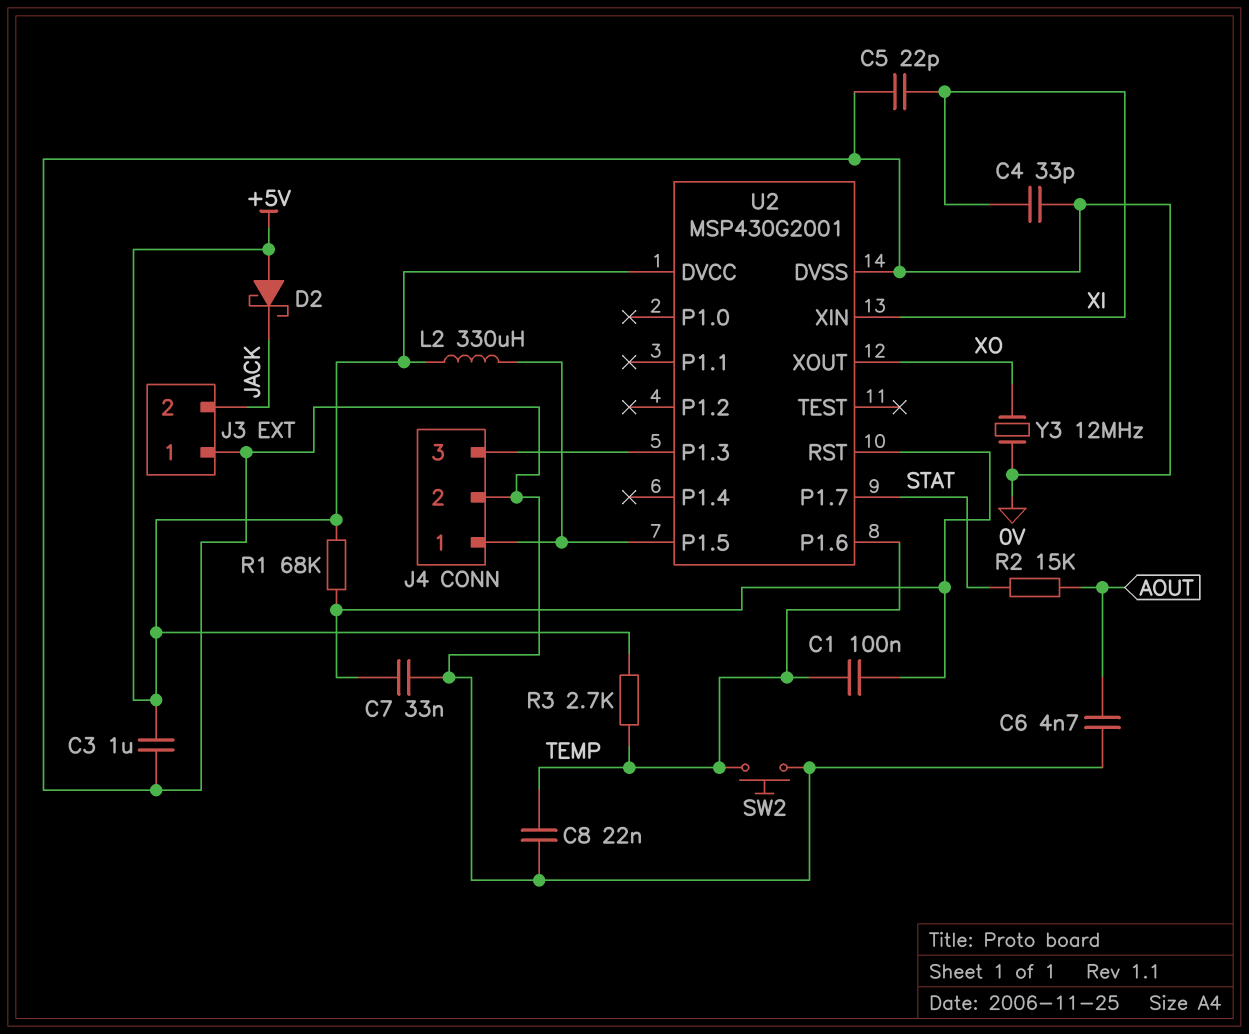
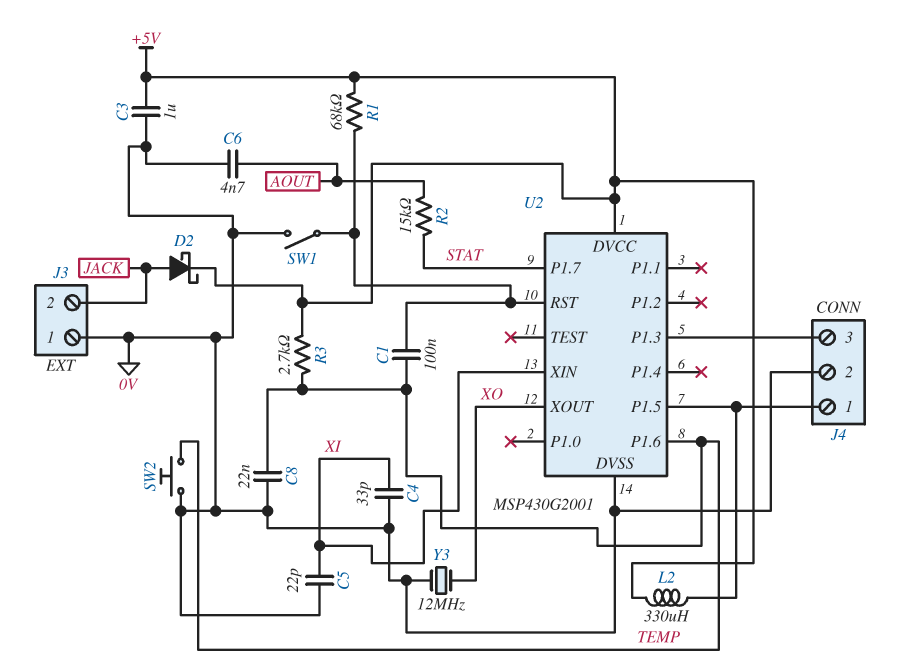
C7: 33nF (0V, U2/RST) -> none
D2: schottky (A +5V, K JACK) -> schottky (A JACK, K +5V)
SW1: none -> switch (0V, U2/RST)

